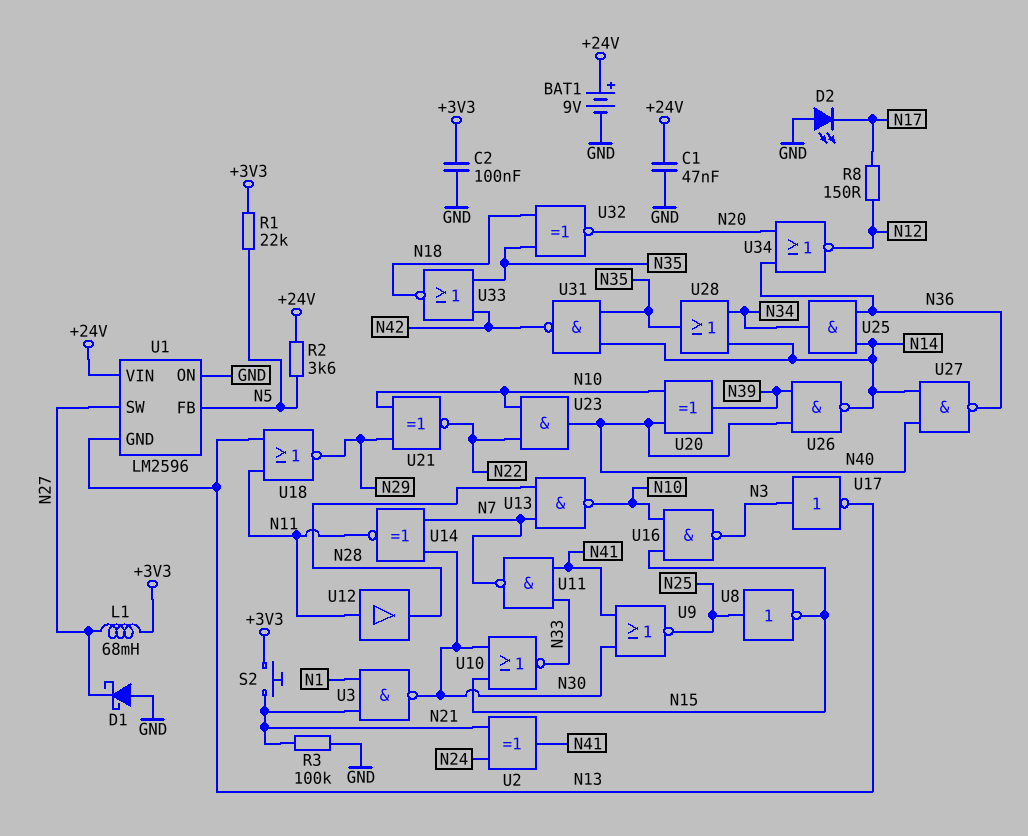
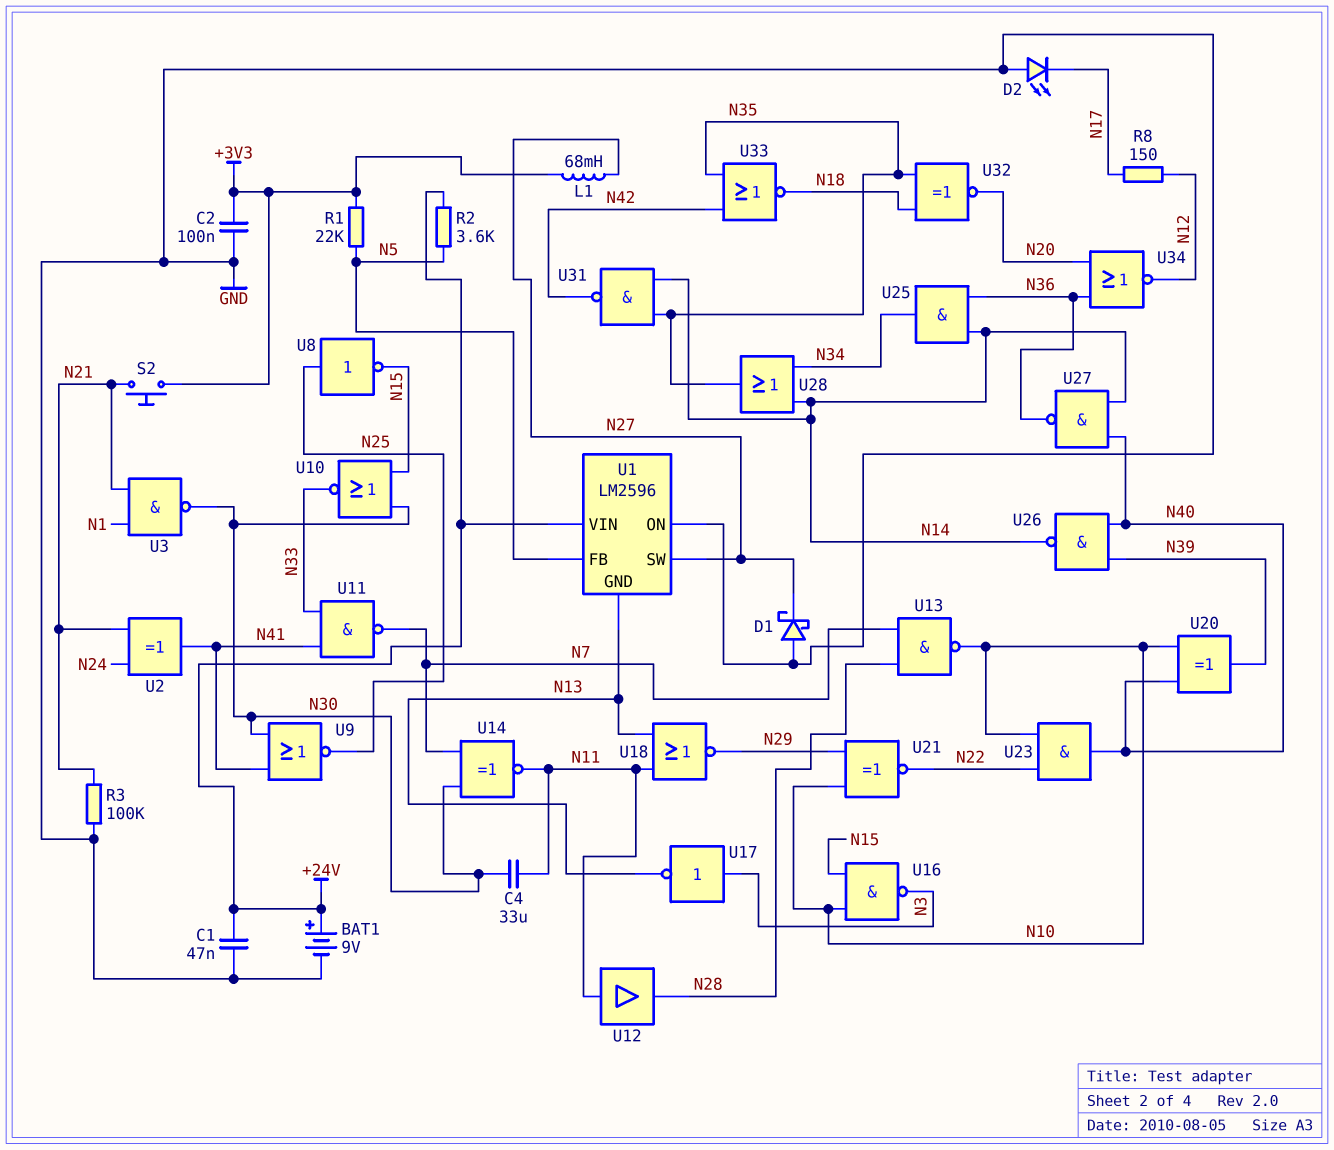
C4: none -> 33uF (N11, N30)

